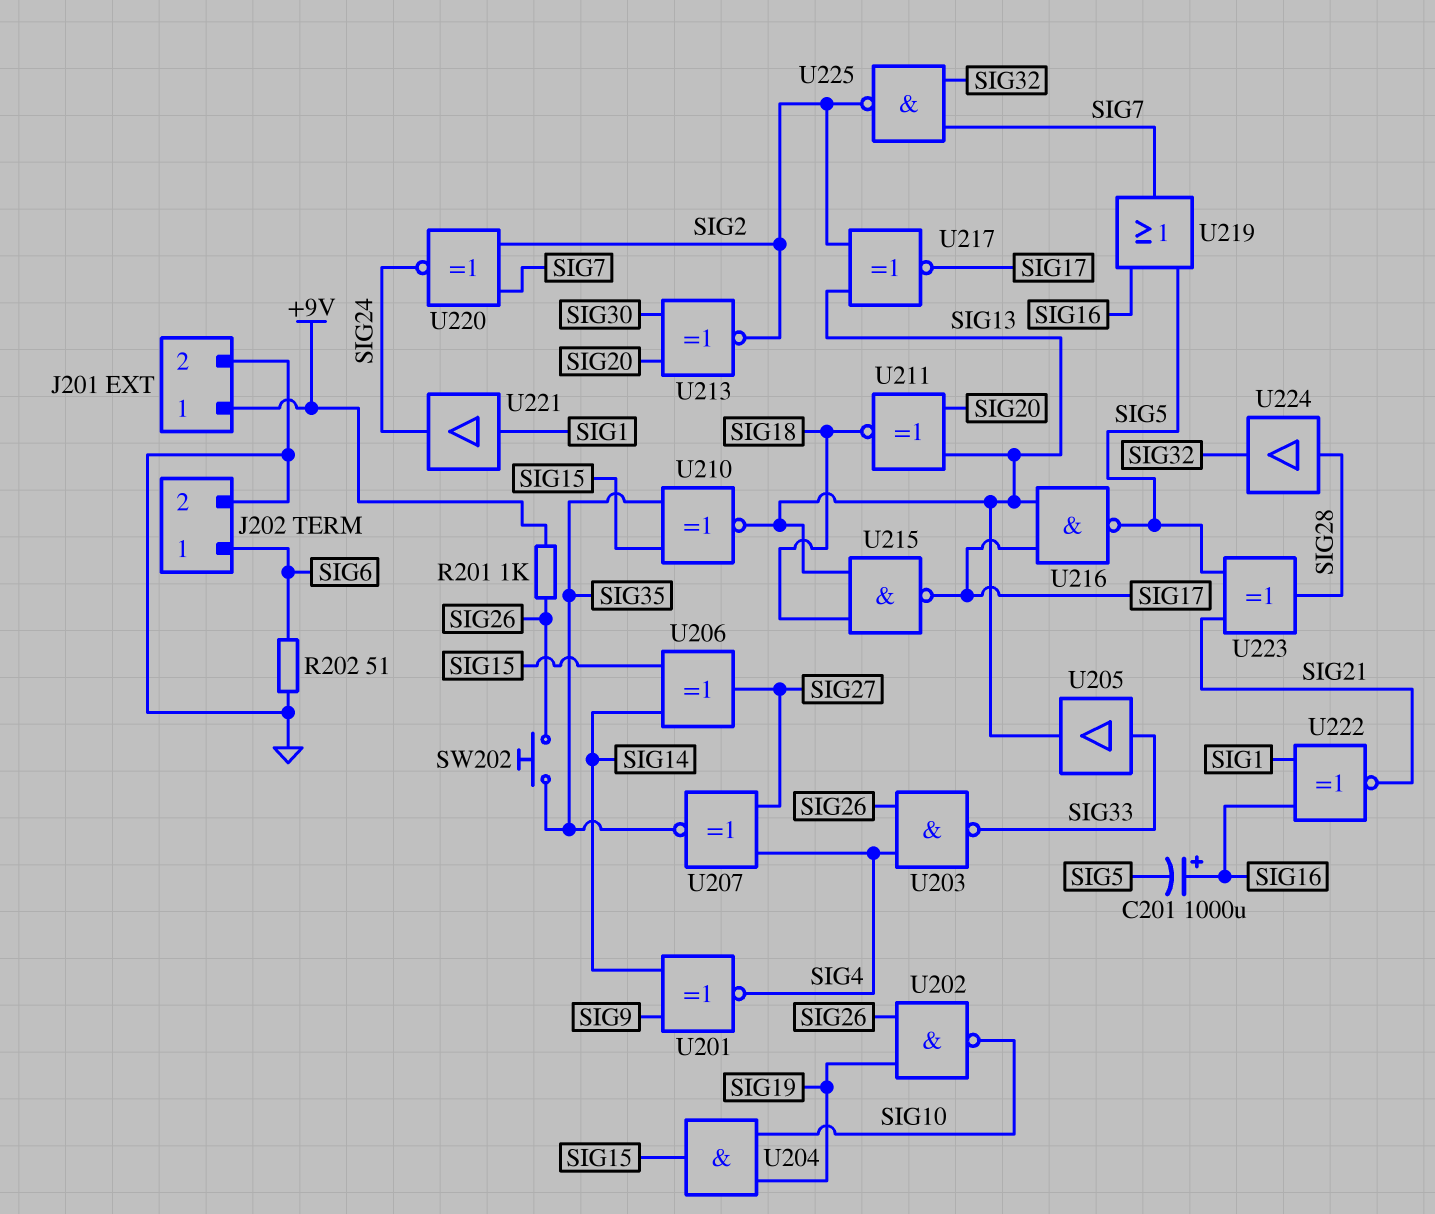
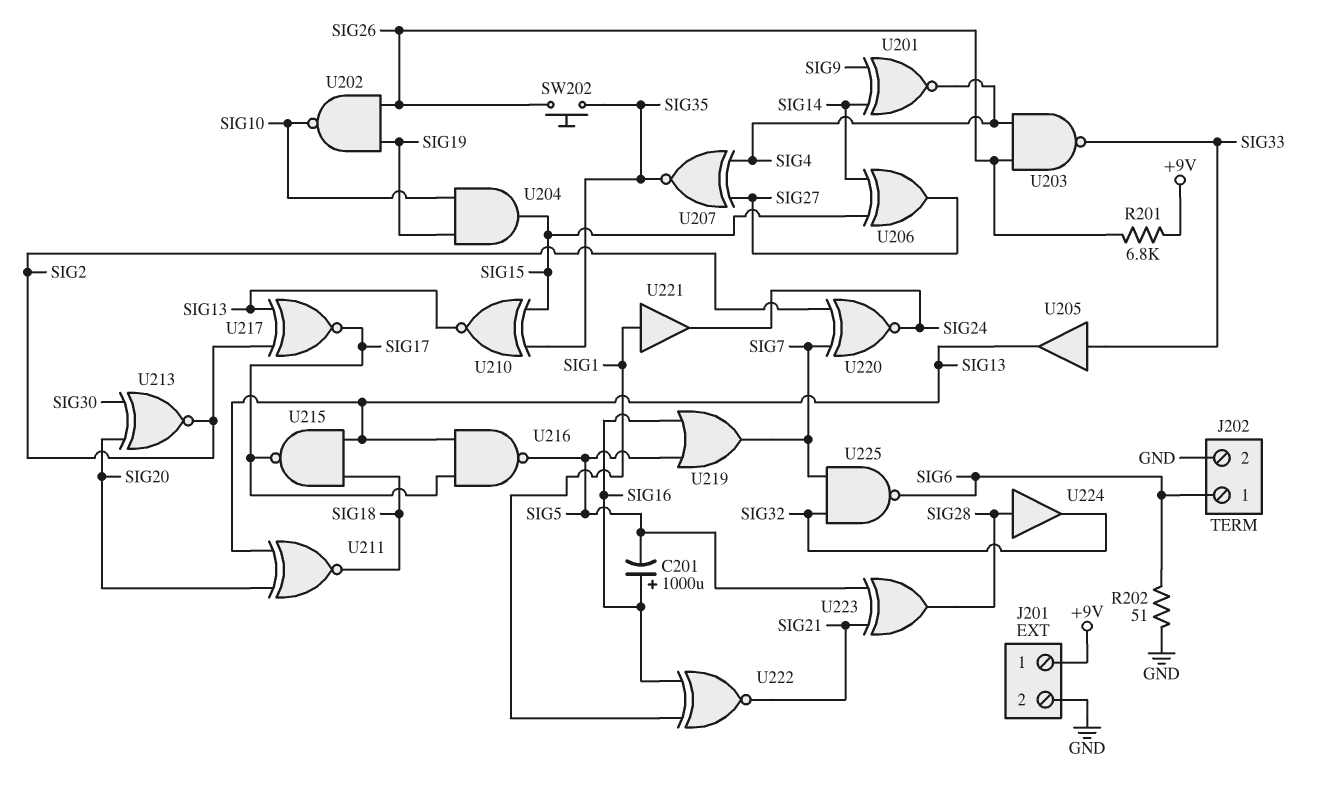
R201: 1k (+9V, SIG26) -> 6.8k (+9V, SIG26)
U225: NAND (in SIG7, in SIG32, out SIG2) -> NAND (in SIG7, in SIG32, out SIG6)

